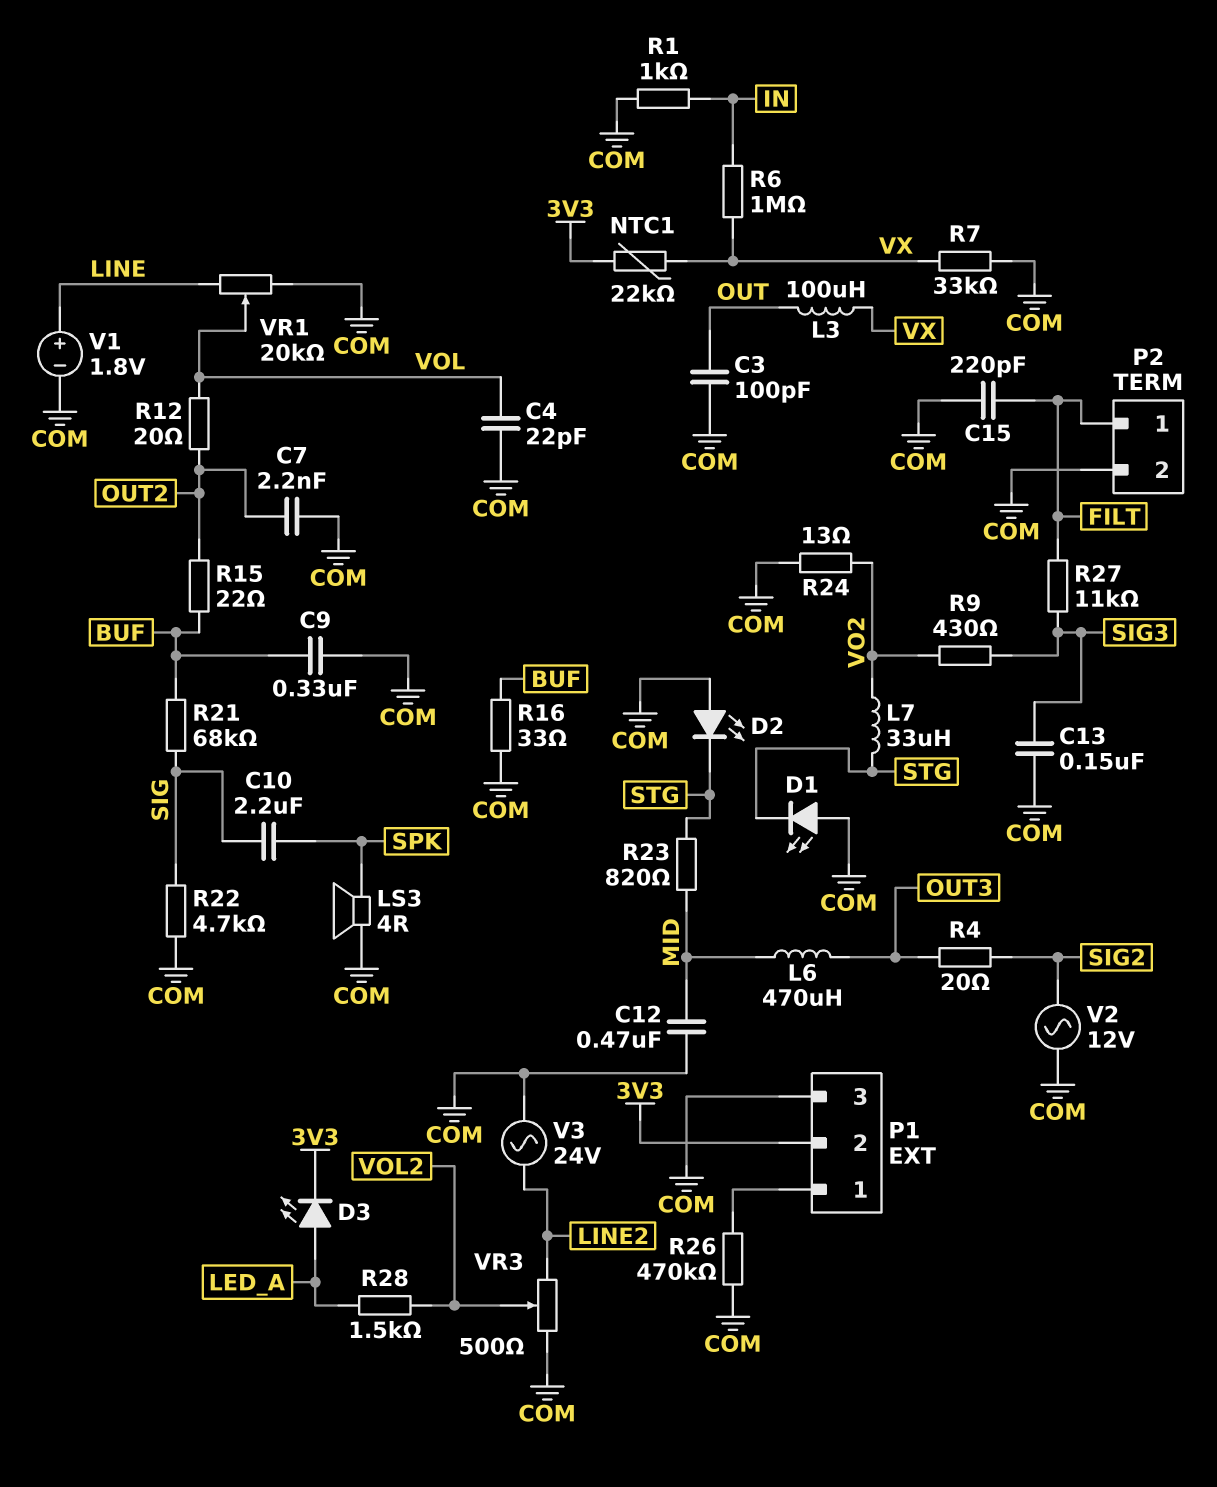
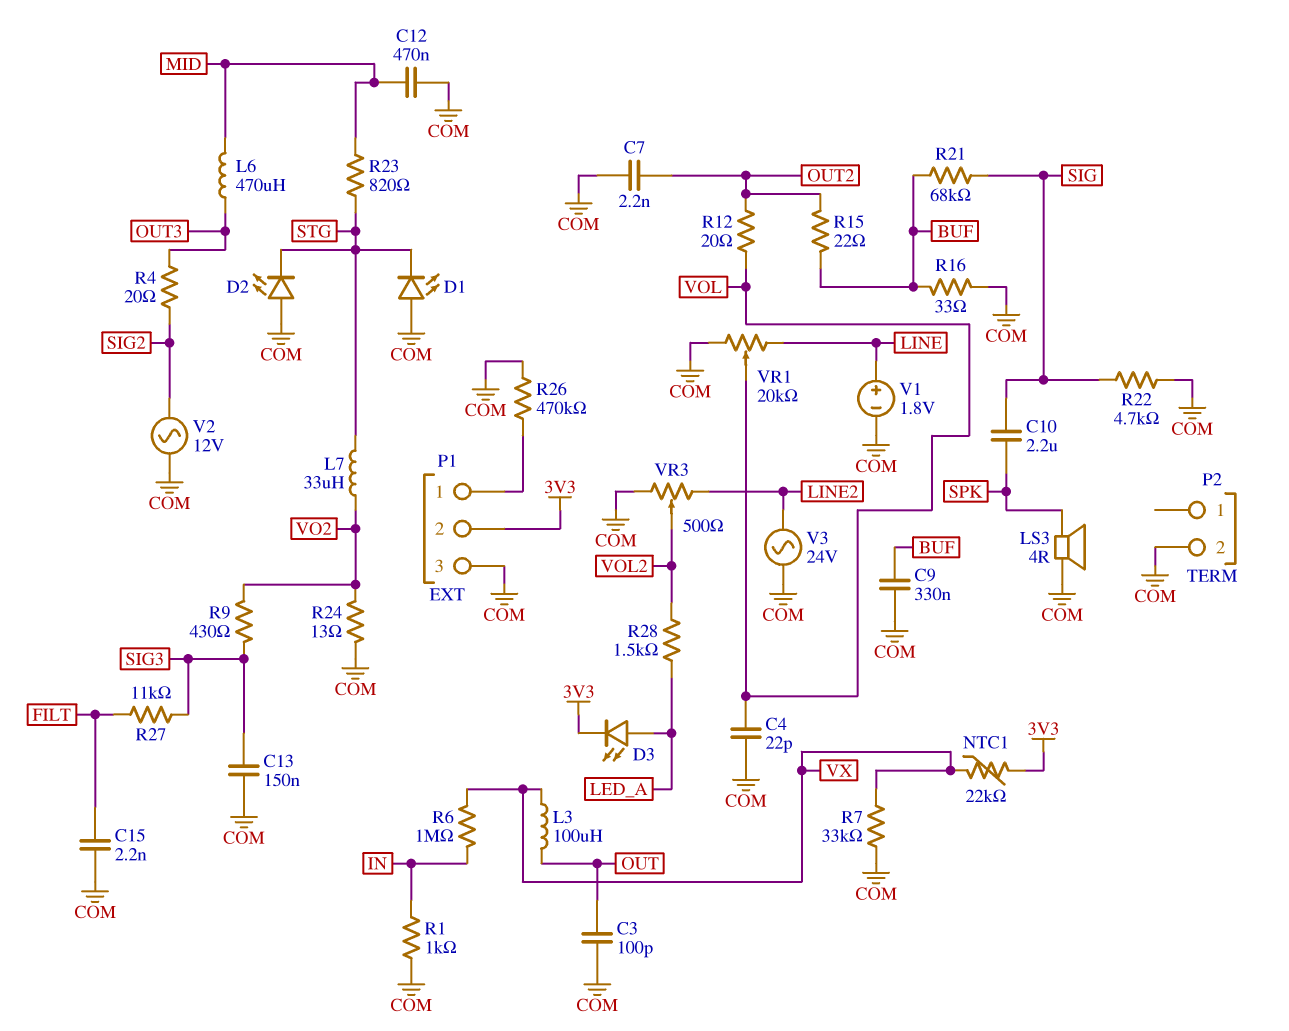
C15: 220pF (COM, FILT) -> 2.2nF (COM, FILT)
P2 pin 1: FILT -> none

